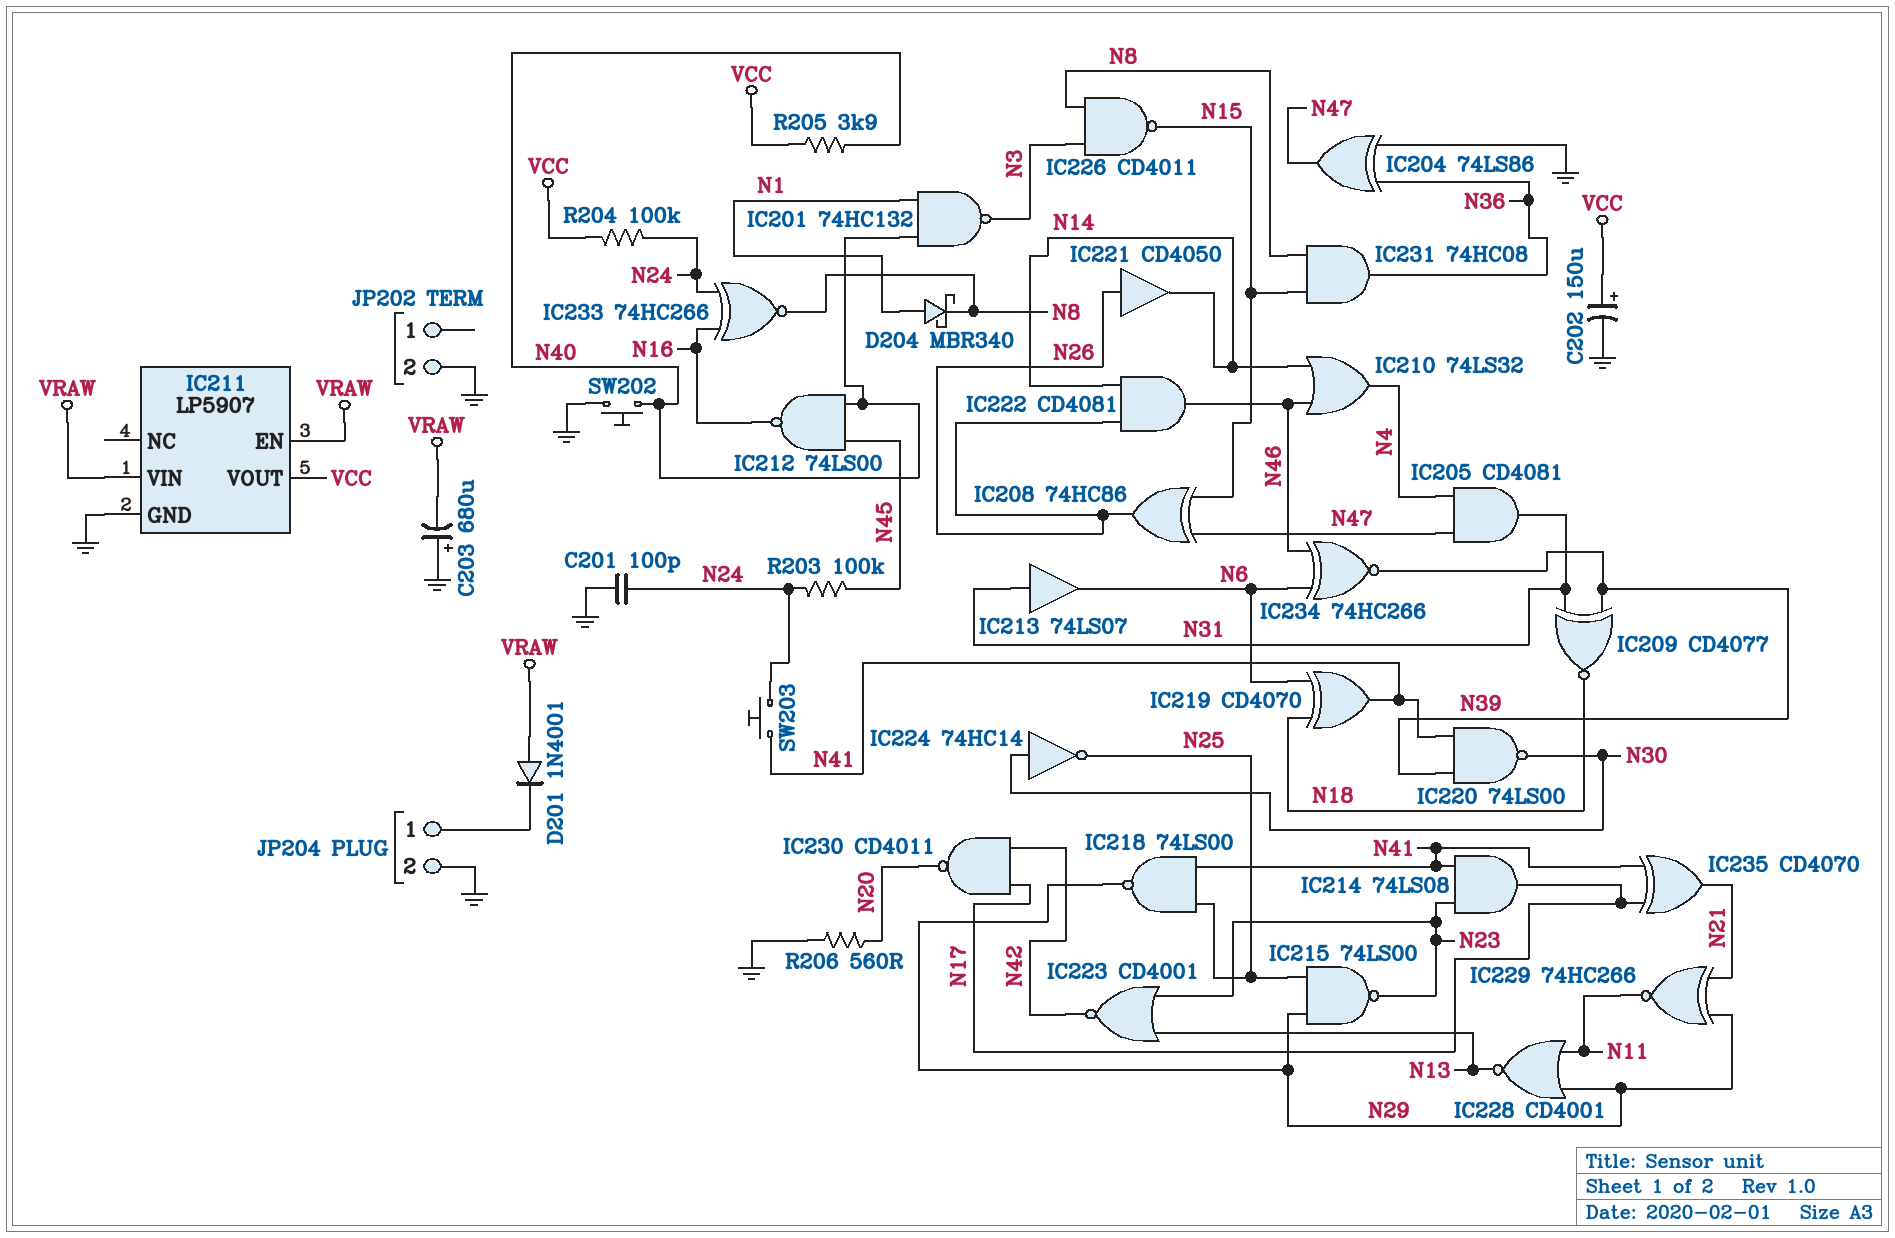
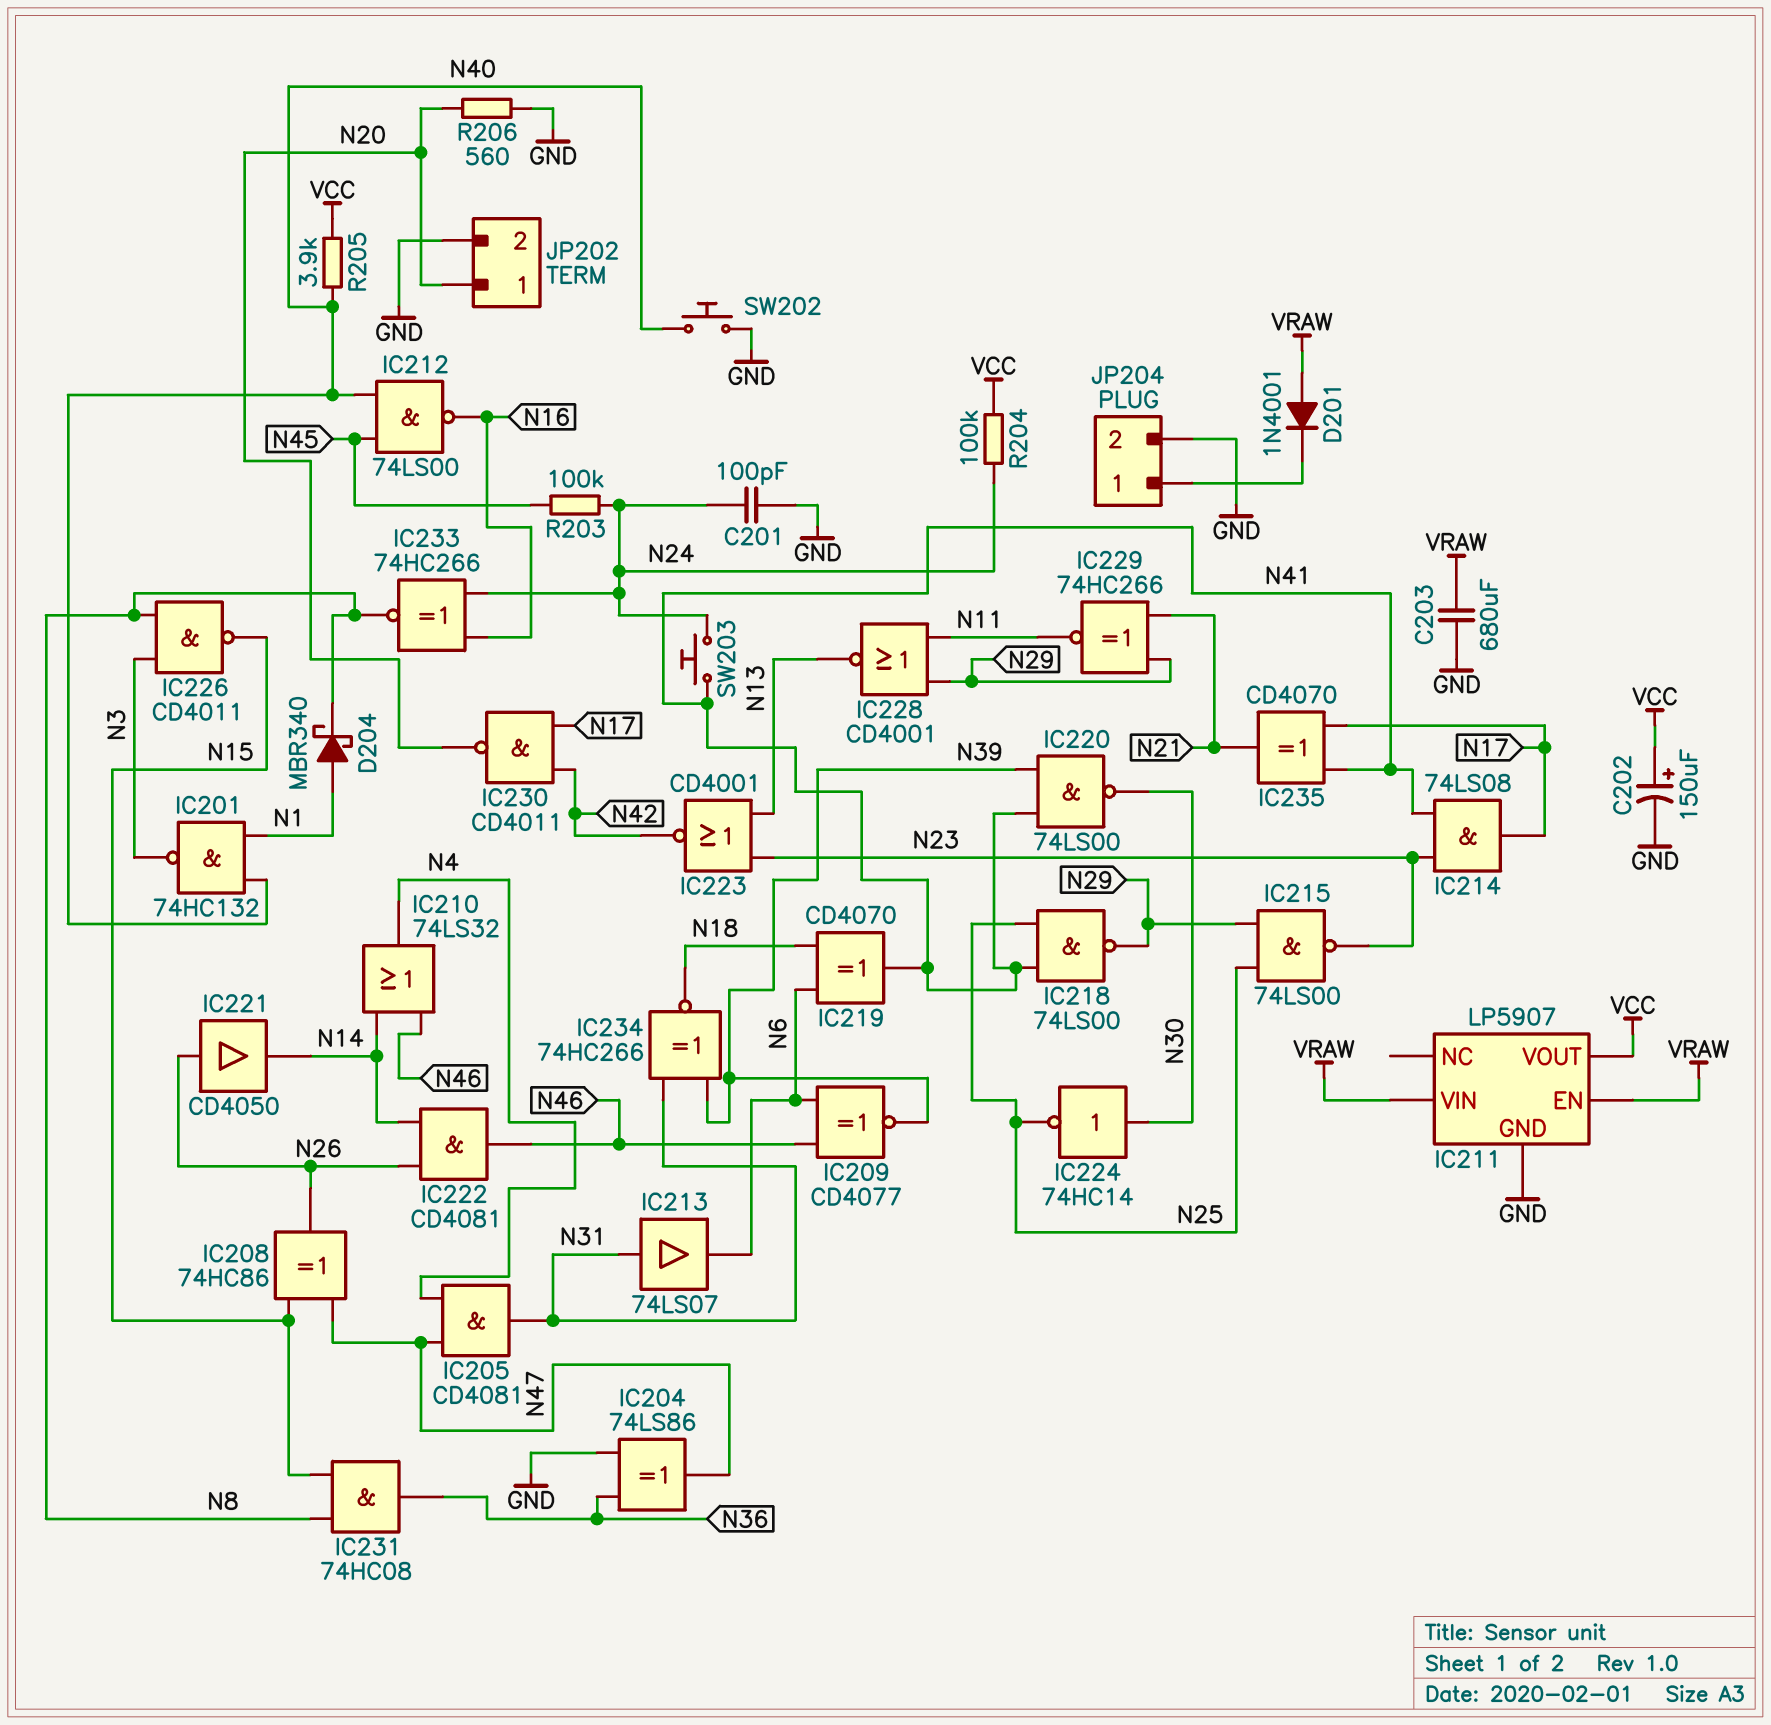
C203: 680uF (plus GND, minus VRAW) -> 680uF (GND, VRAW)
IC209: XNOR CD4077 (in N31, in N39, out N18) -> XNOR CD4077 (in N6, in N46, out N39)
IC234: XNOR 74HC266 (in N6, in N46, out N39) -> XNOR 74HC266 (in N31, in N39, out N18)
JP202 pin 1: none -> N20

